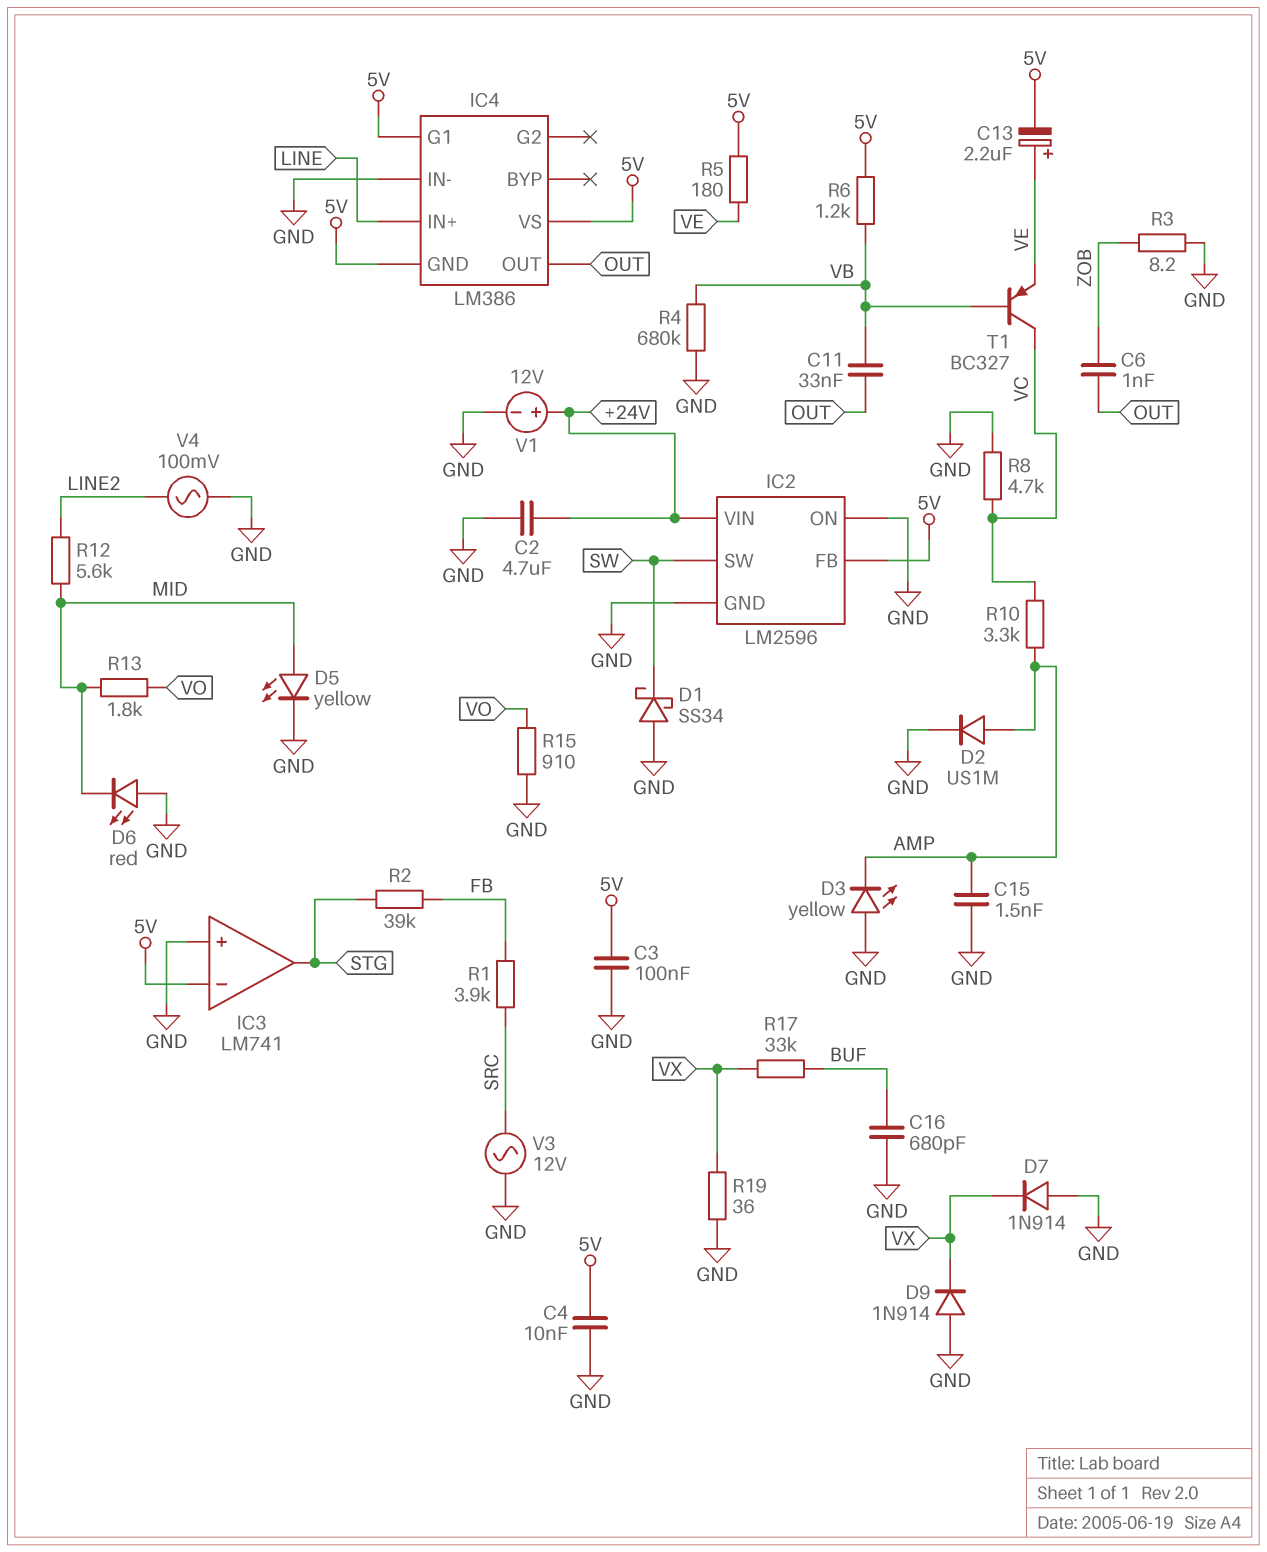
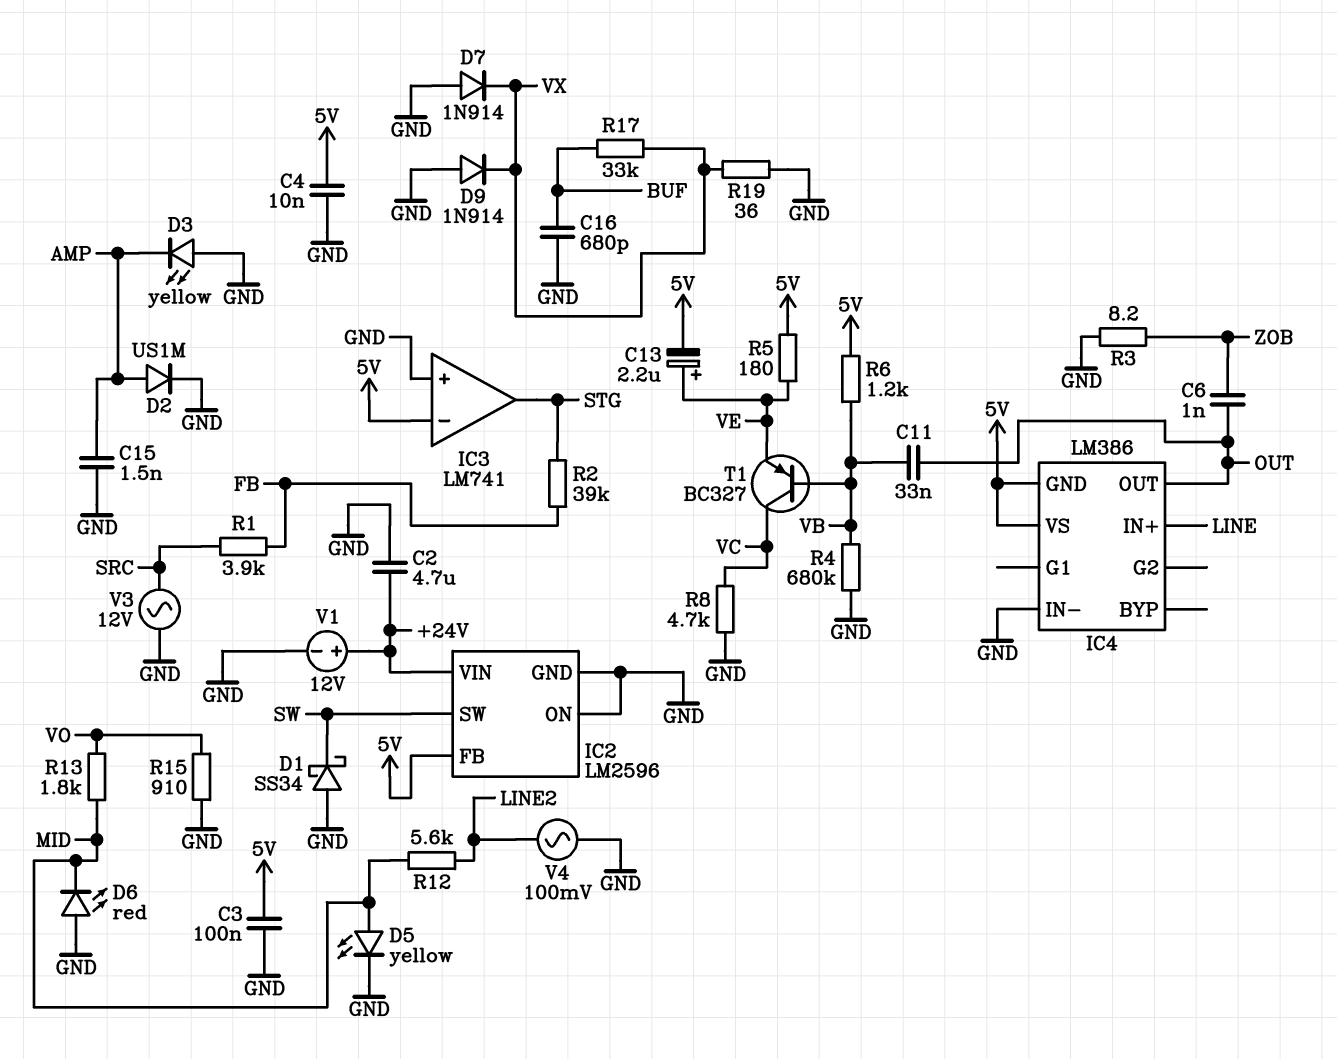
IC4 pin G1: 5V -> none
R10: 3.3k (AMP, VC) -> none

